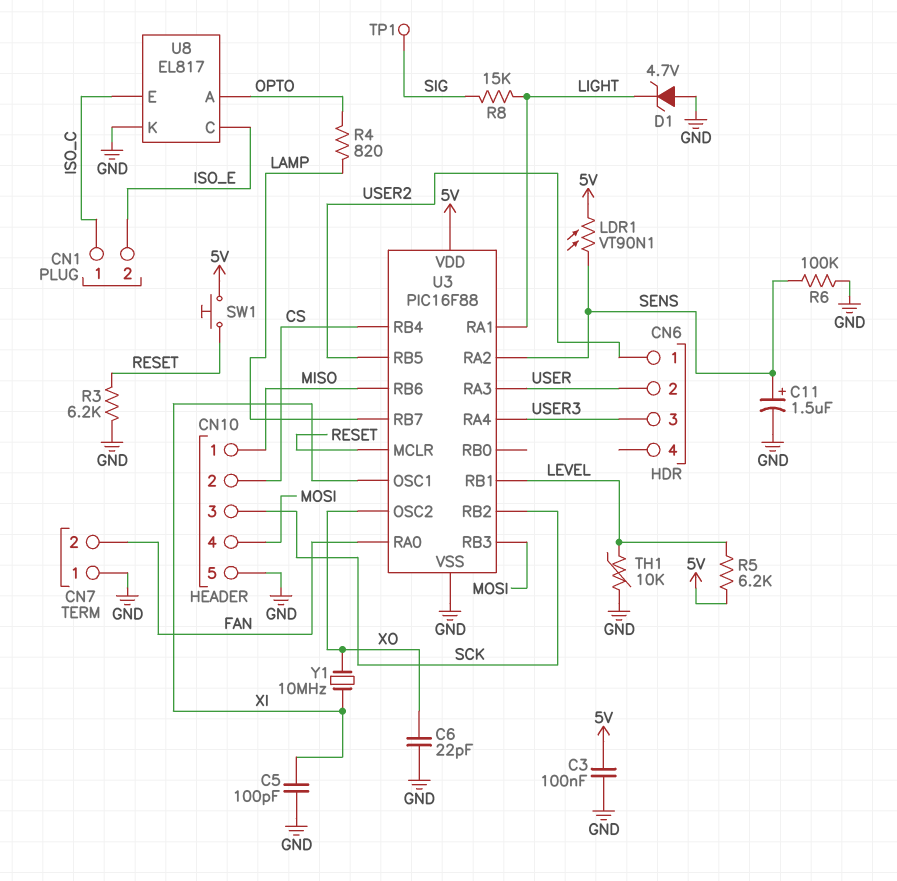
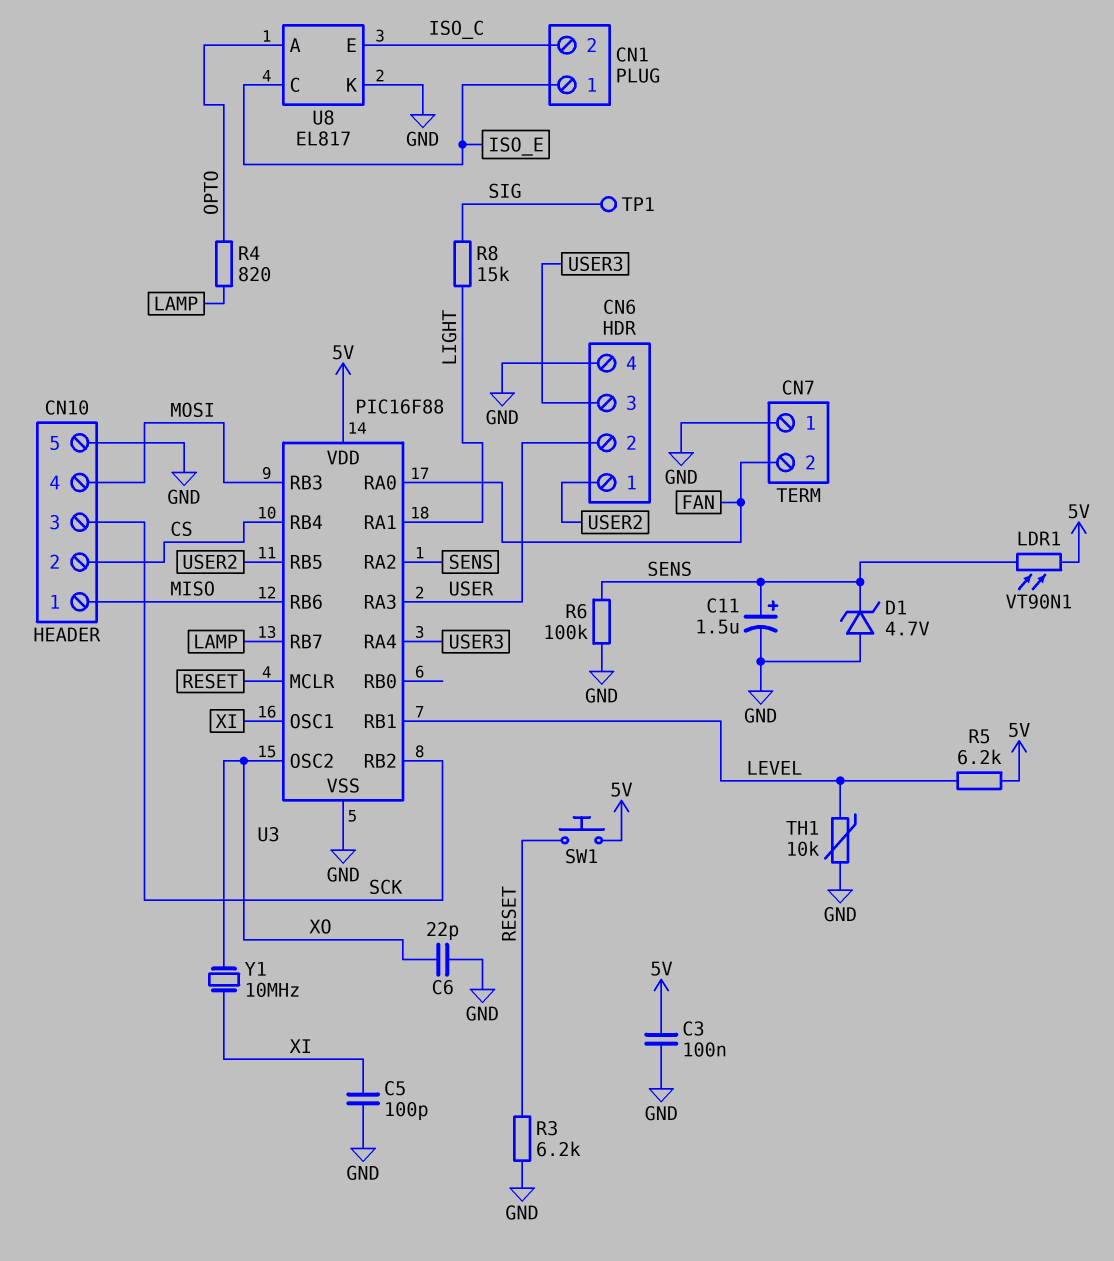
CN1 pin 1: ISO_C -> ISO_E
CN1 pin 2: ISO_E -> ISO_C
CN6 pin 4: none -> GND
D1: zener 4.7V (A GND, K LIGHT) -> zener 4.7V (A GND, K SENS)

